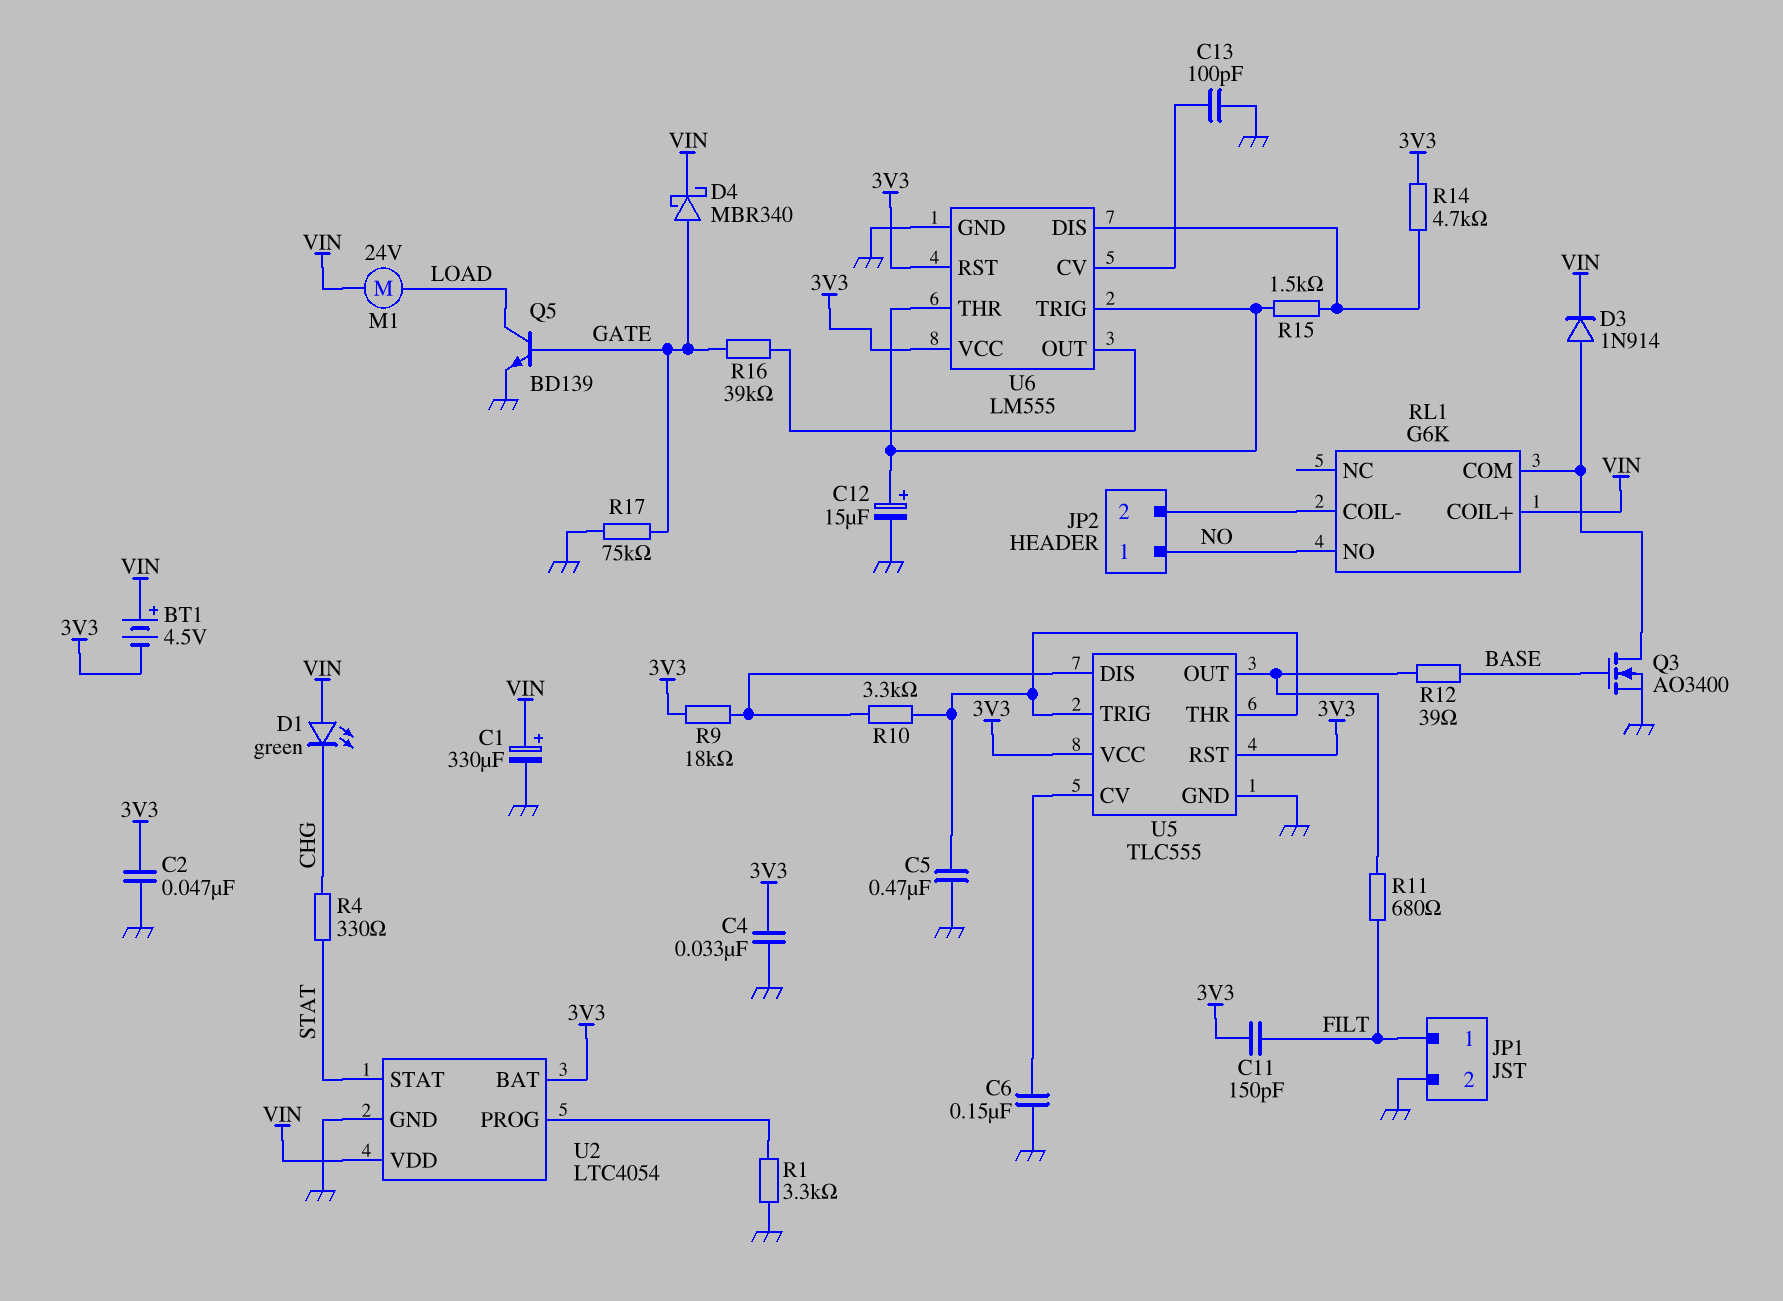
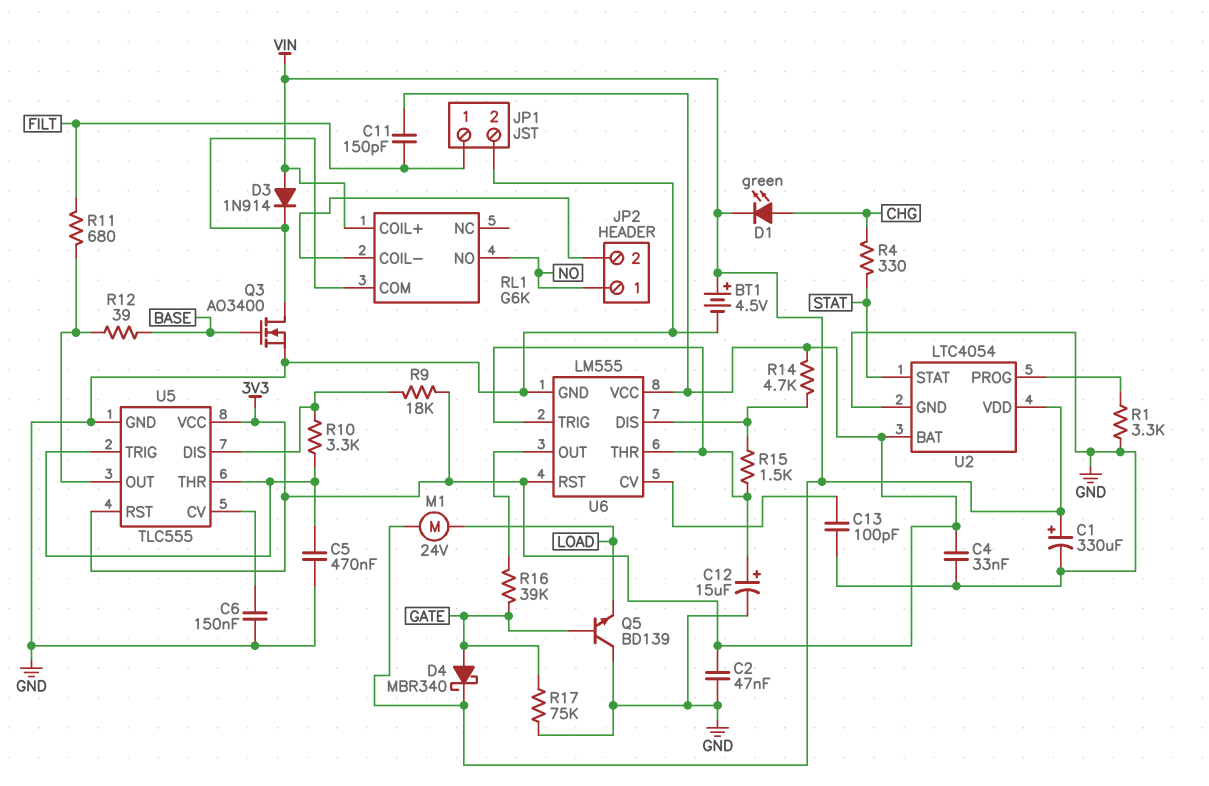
BT1: 4.5V (plus VIN, minus 3V3) -> 4.5V (plus VIN, minus GND)
D1: LED green (A VIN, K CHG) -> LED green (A CHG, K VIN)
D3: diode 1N914 (A RL1/COM, K VIN) -> diode 1N914 (A VIN, K RL1/COM)
Q5: NPN BD139 (B GATE, C LOAD, E GND) -> NPN BD139 (B GATE, C GND, E LOAD)

